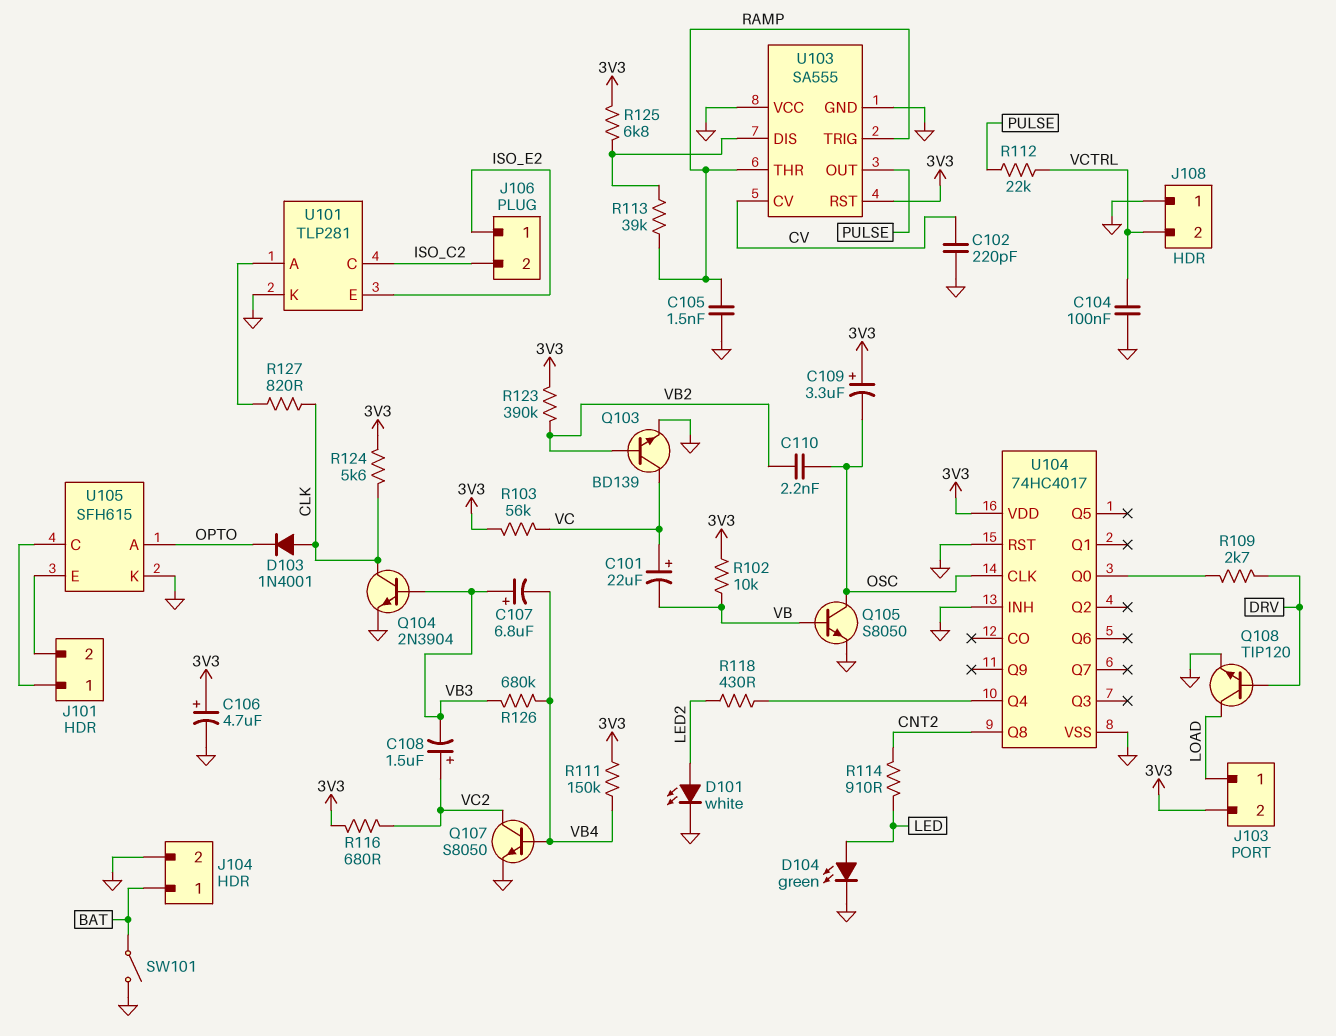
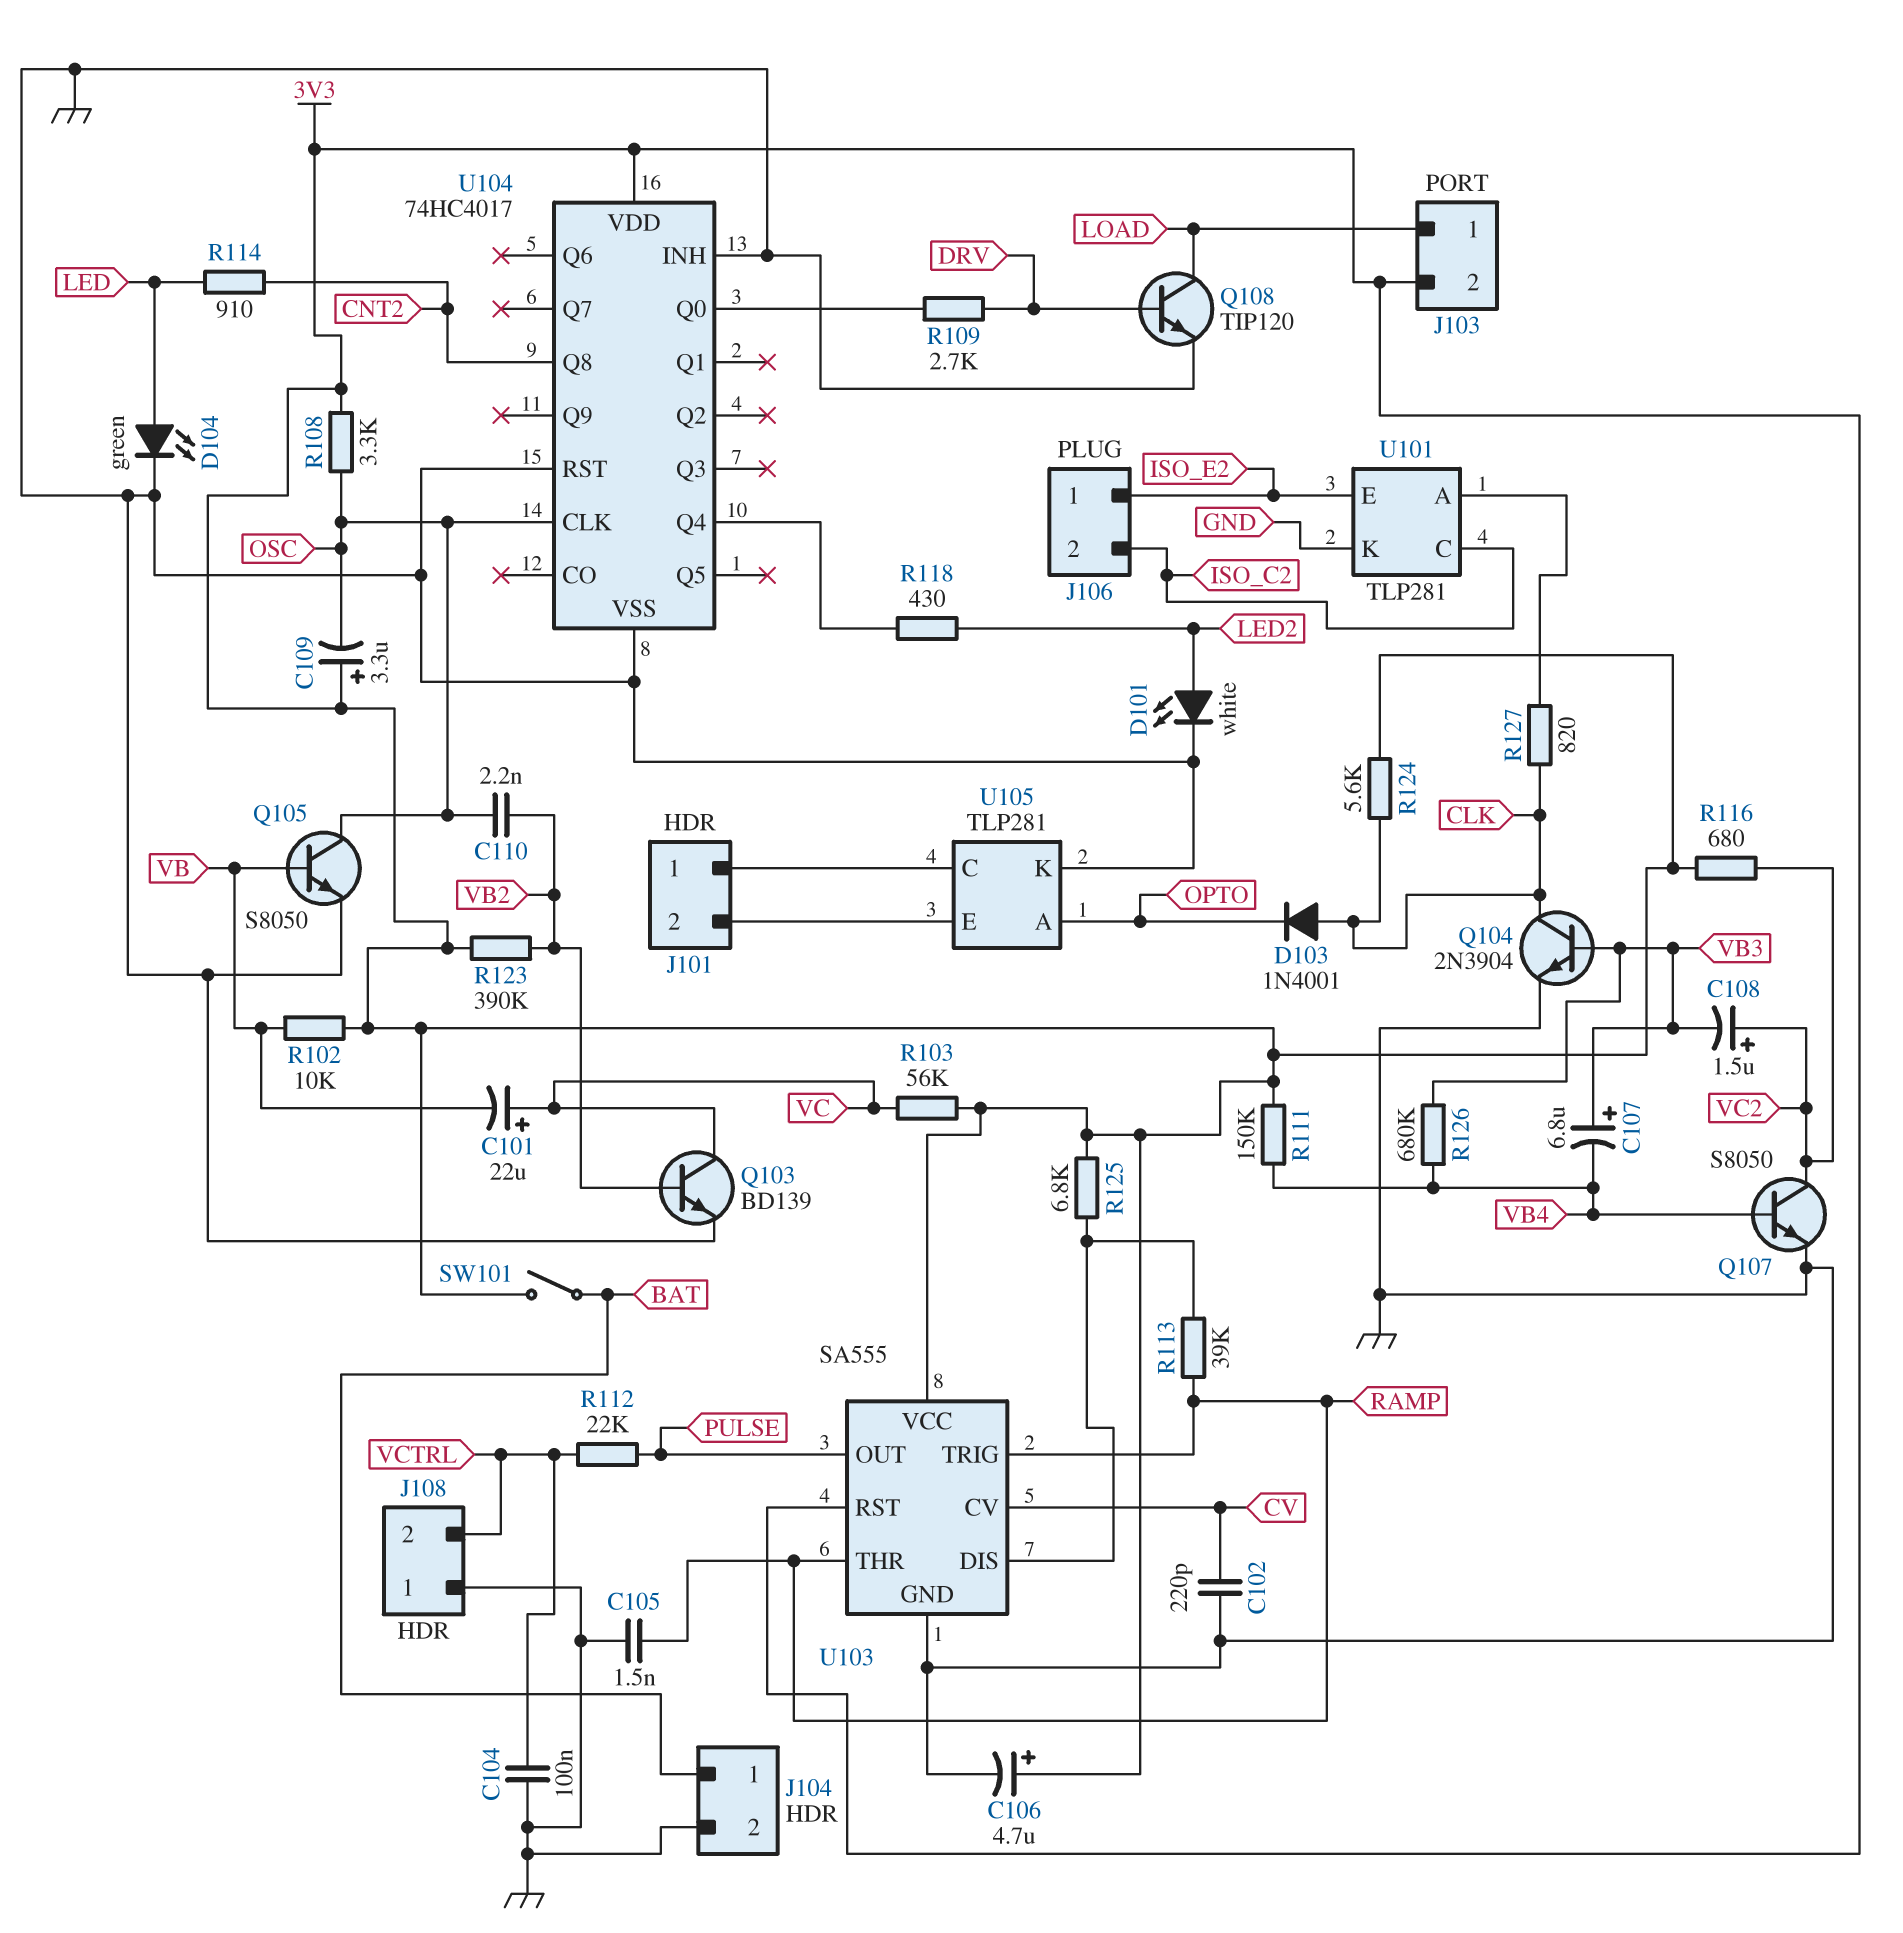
R108: none -> 3.3k (3V3, OSC)
SW101: switch (BAT, GND) -> switch (3V3, BAT)
U103 pin VCC: GND -> 3V3
U105: SFH615 -> TLP281

